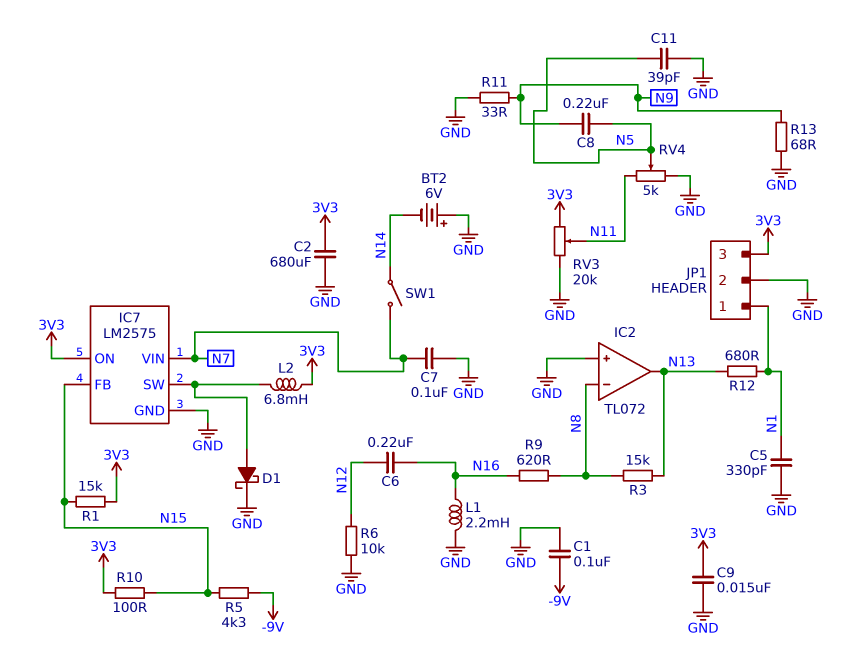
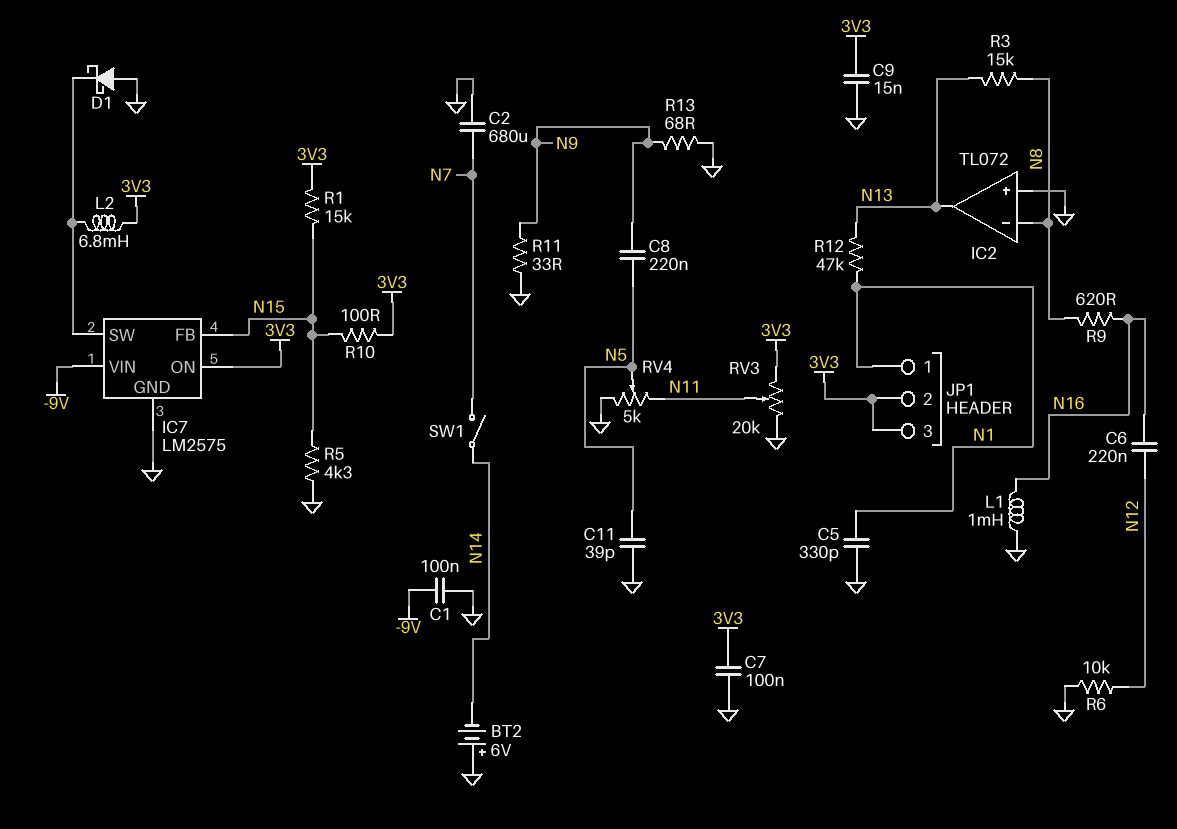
C2: 680uF (3V3, GND) -> 680uF (GND, N7)
C7: 100nF (GND, N7) -> 100nF (3V3, GND)
D1: schottky (A IC7/SW, K GND) -> schottky (A GND, K IC7/SW)
IC7 pin VIN: N7 -> -9V
JP1 pin 2: GND -> 3V3
L1: 2.2mH (GND, N16) -> 1mH (GND, N16)
R5: 4.3k (-9V, N15) -> 4.3k (GND, N15)
R12: 680 (N1, N13) -> 47k (N1, N13)

